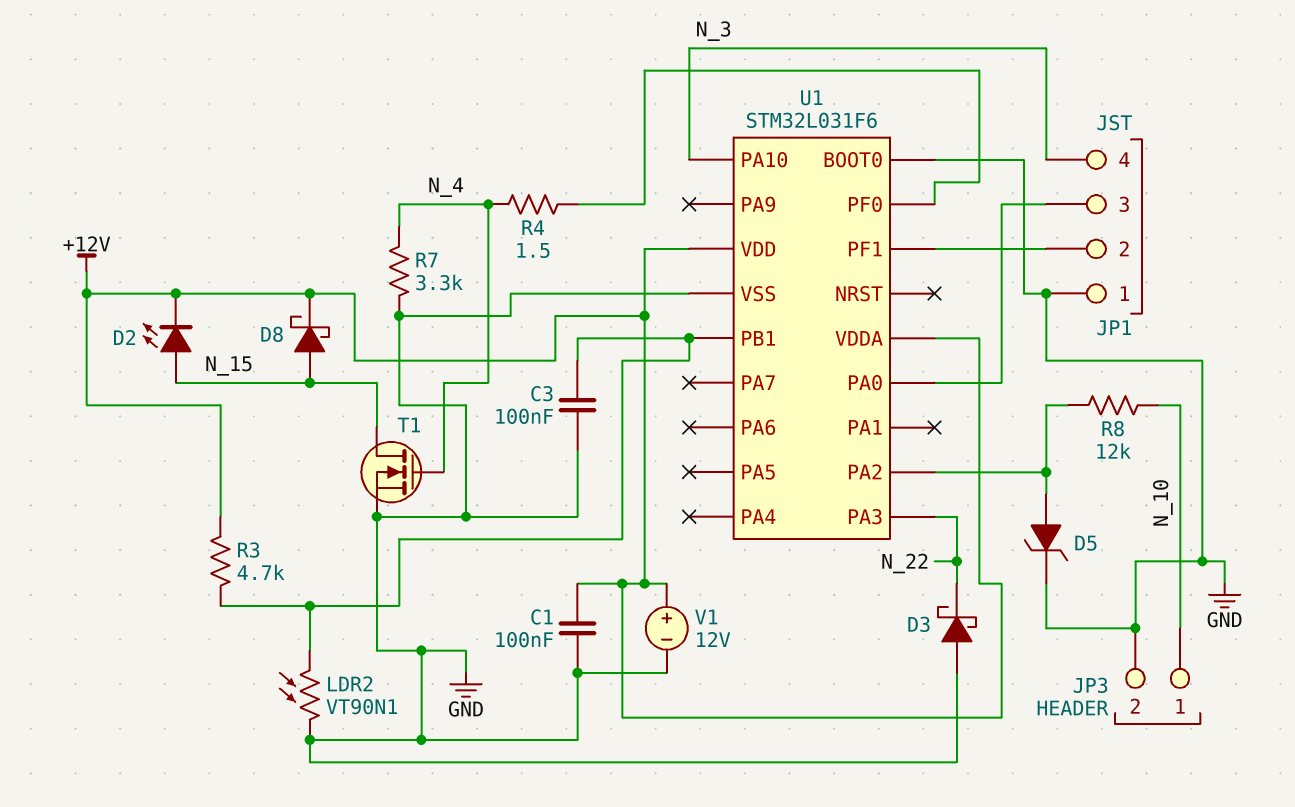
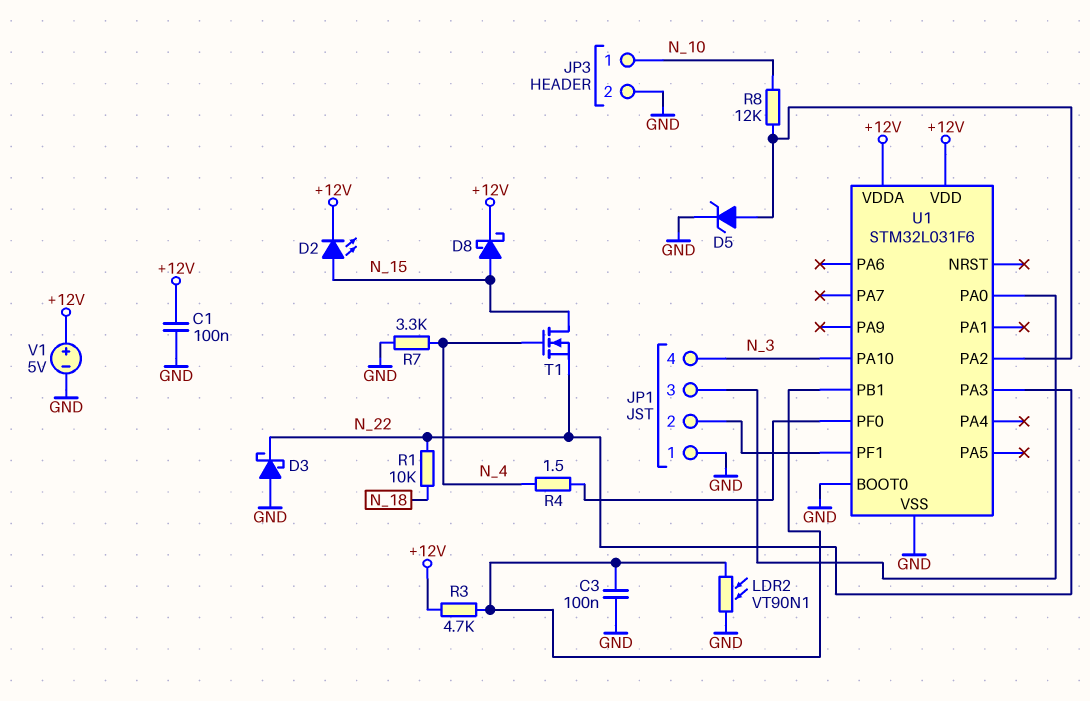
R1: none -> 10k (N_18, N_22)
T1: NMOS (G N_4, D N_15, S GND) -> NMOS (G N_4, D N_15, S N_22)
V1: 12V (plus +12V, minus GND) -> 5V (plus +12V, minus GND)

